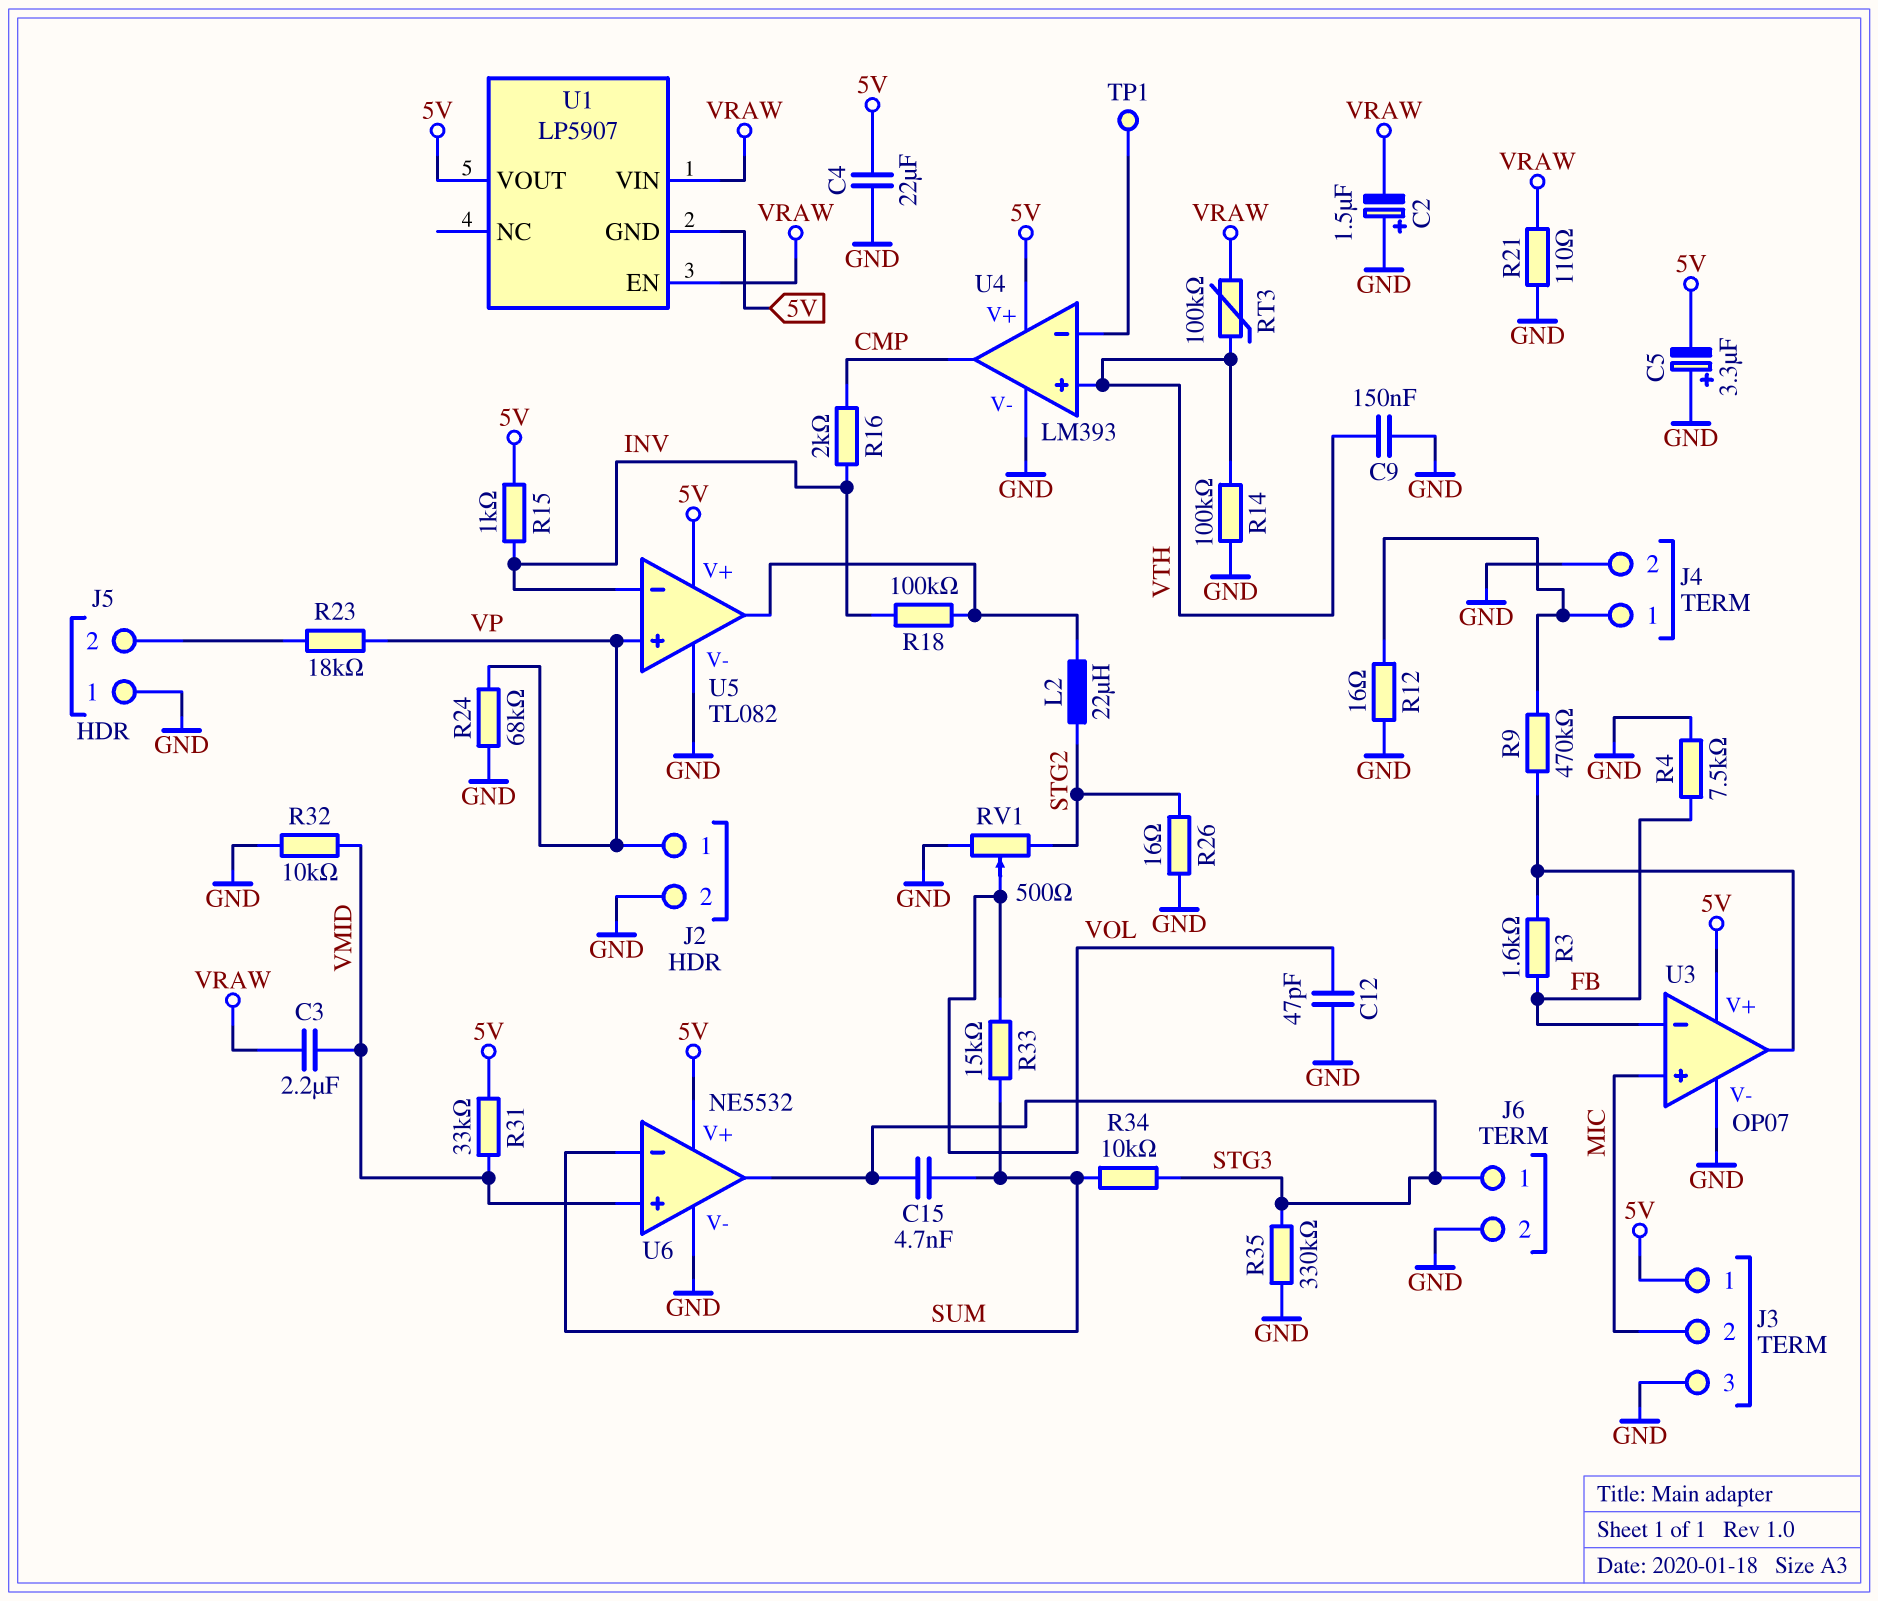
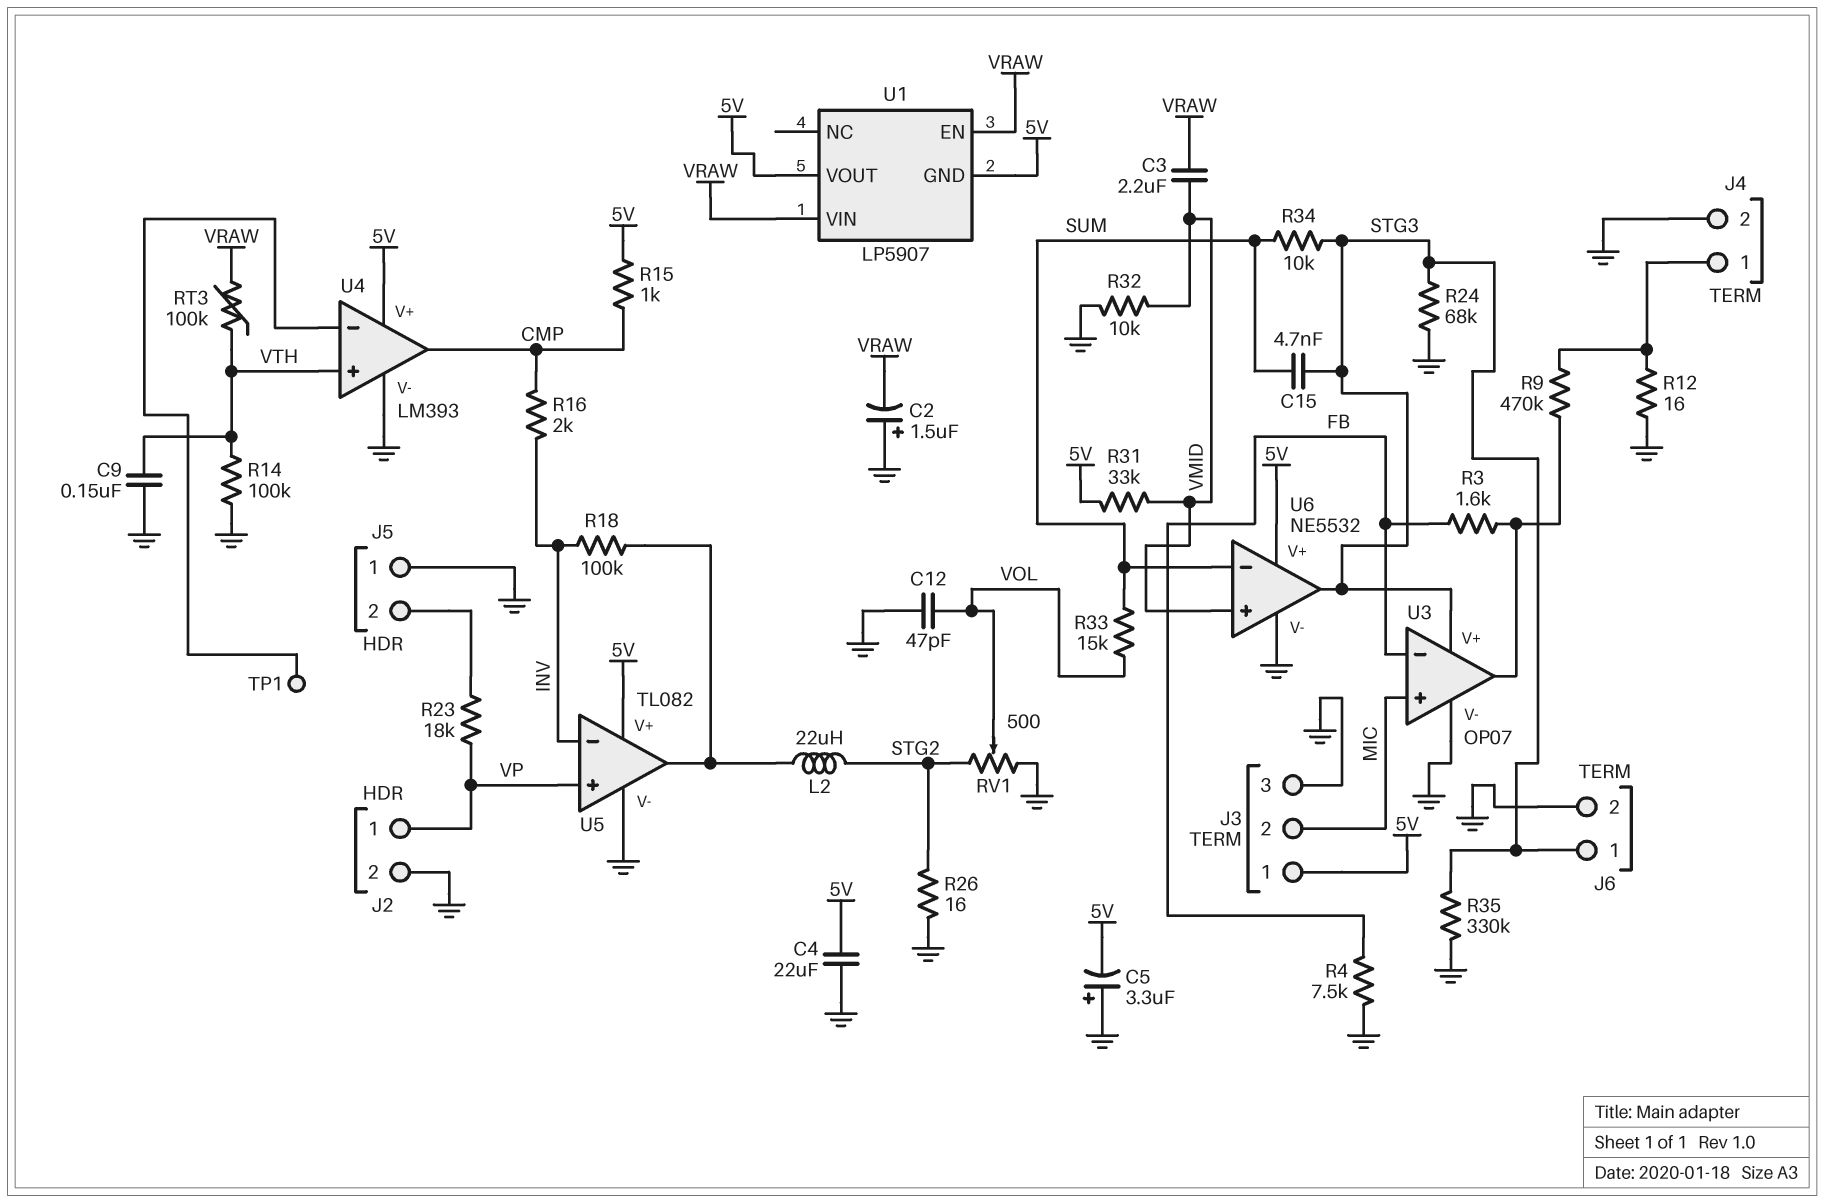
R15: 1k (5V, INV) -> 1k (5V, CMP)
R21: 110 (GND, VRAW) -> none
R24: 68k (GND, VP) -> 68k (GND, STG3)
U3 pin V+: 5V -> STG3

